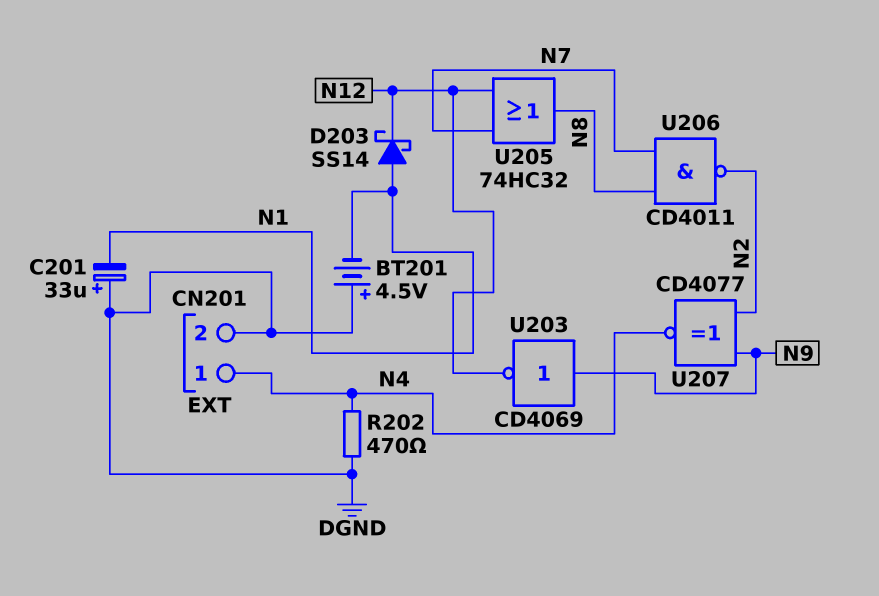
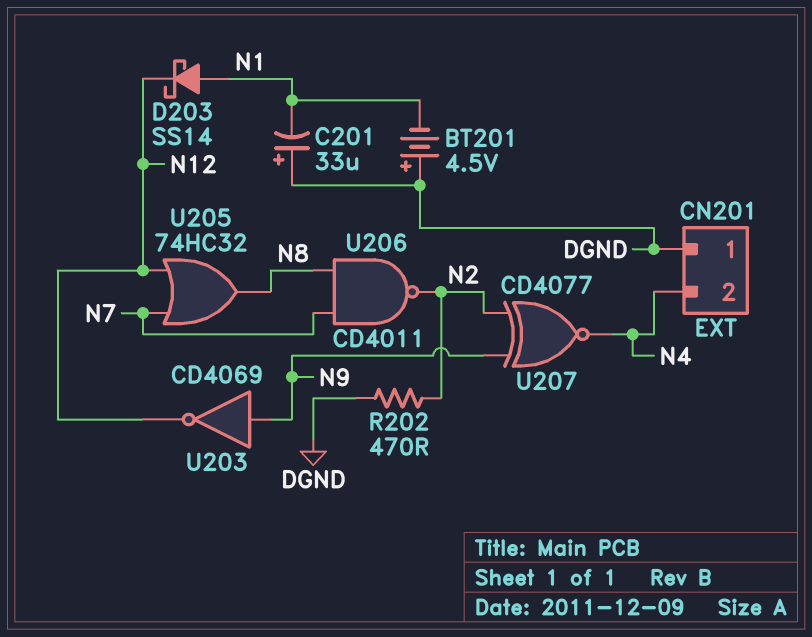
CN201 pin 1: N4 -> DGND
CN201 pin 2: DGND -> N4
R202: 470 (DGND, N4) -> 470 (DGND, N2)

